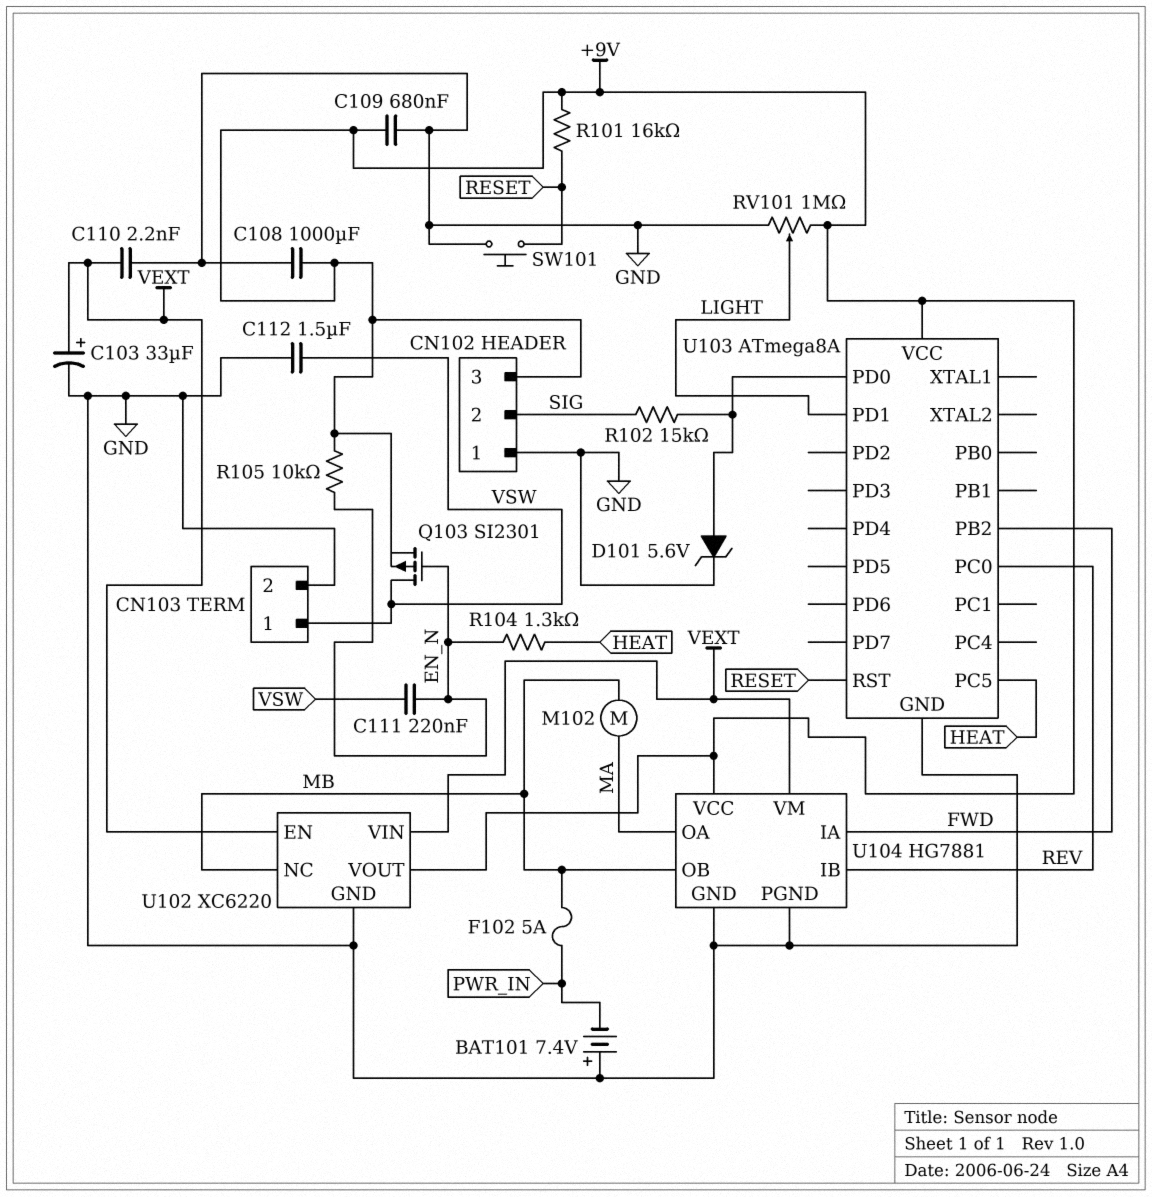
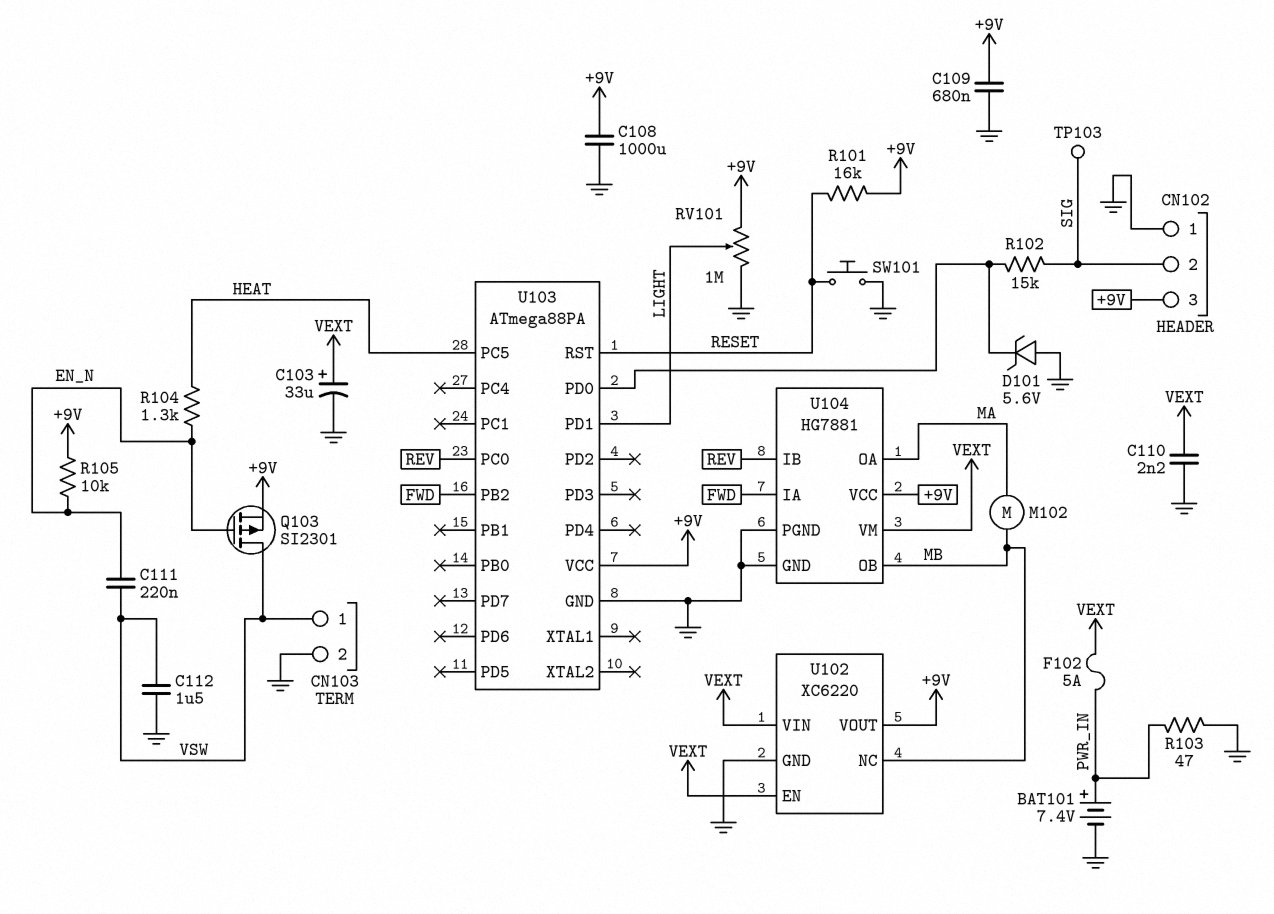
BAT101: 7.4V (plus GND, minus PWR_IN) -> 7.4V (plus PWR_IN, minus GND)
D101: zener 5.6V (A U103/PD0, K GND) -> zener 5.6V (A GND, K U103/PD0)
F102: 5A (MB, PWR_IN) -> 5A (PWR_IN, VEXT)
R103: none -> 47 (GND, PWR_IN)
TP103: none -> test point (SIG)
U103: ATmega8A -> ATmega88PA

